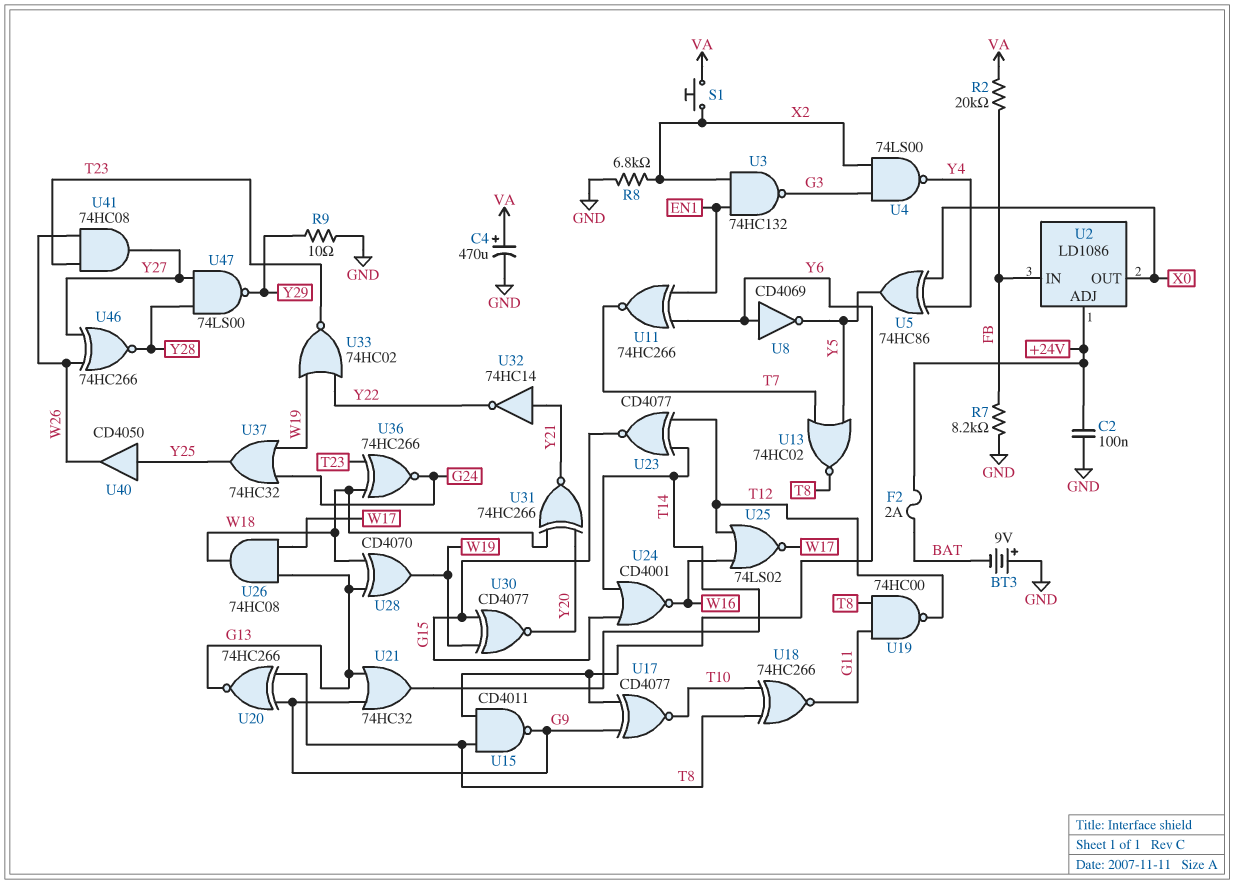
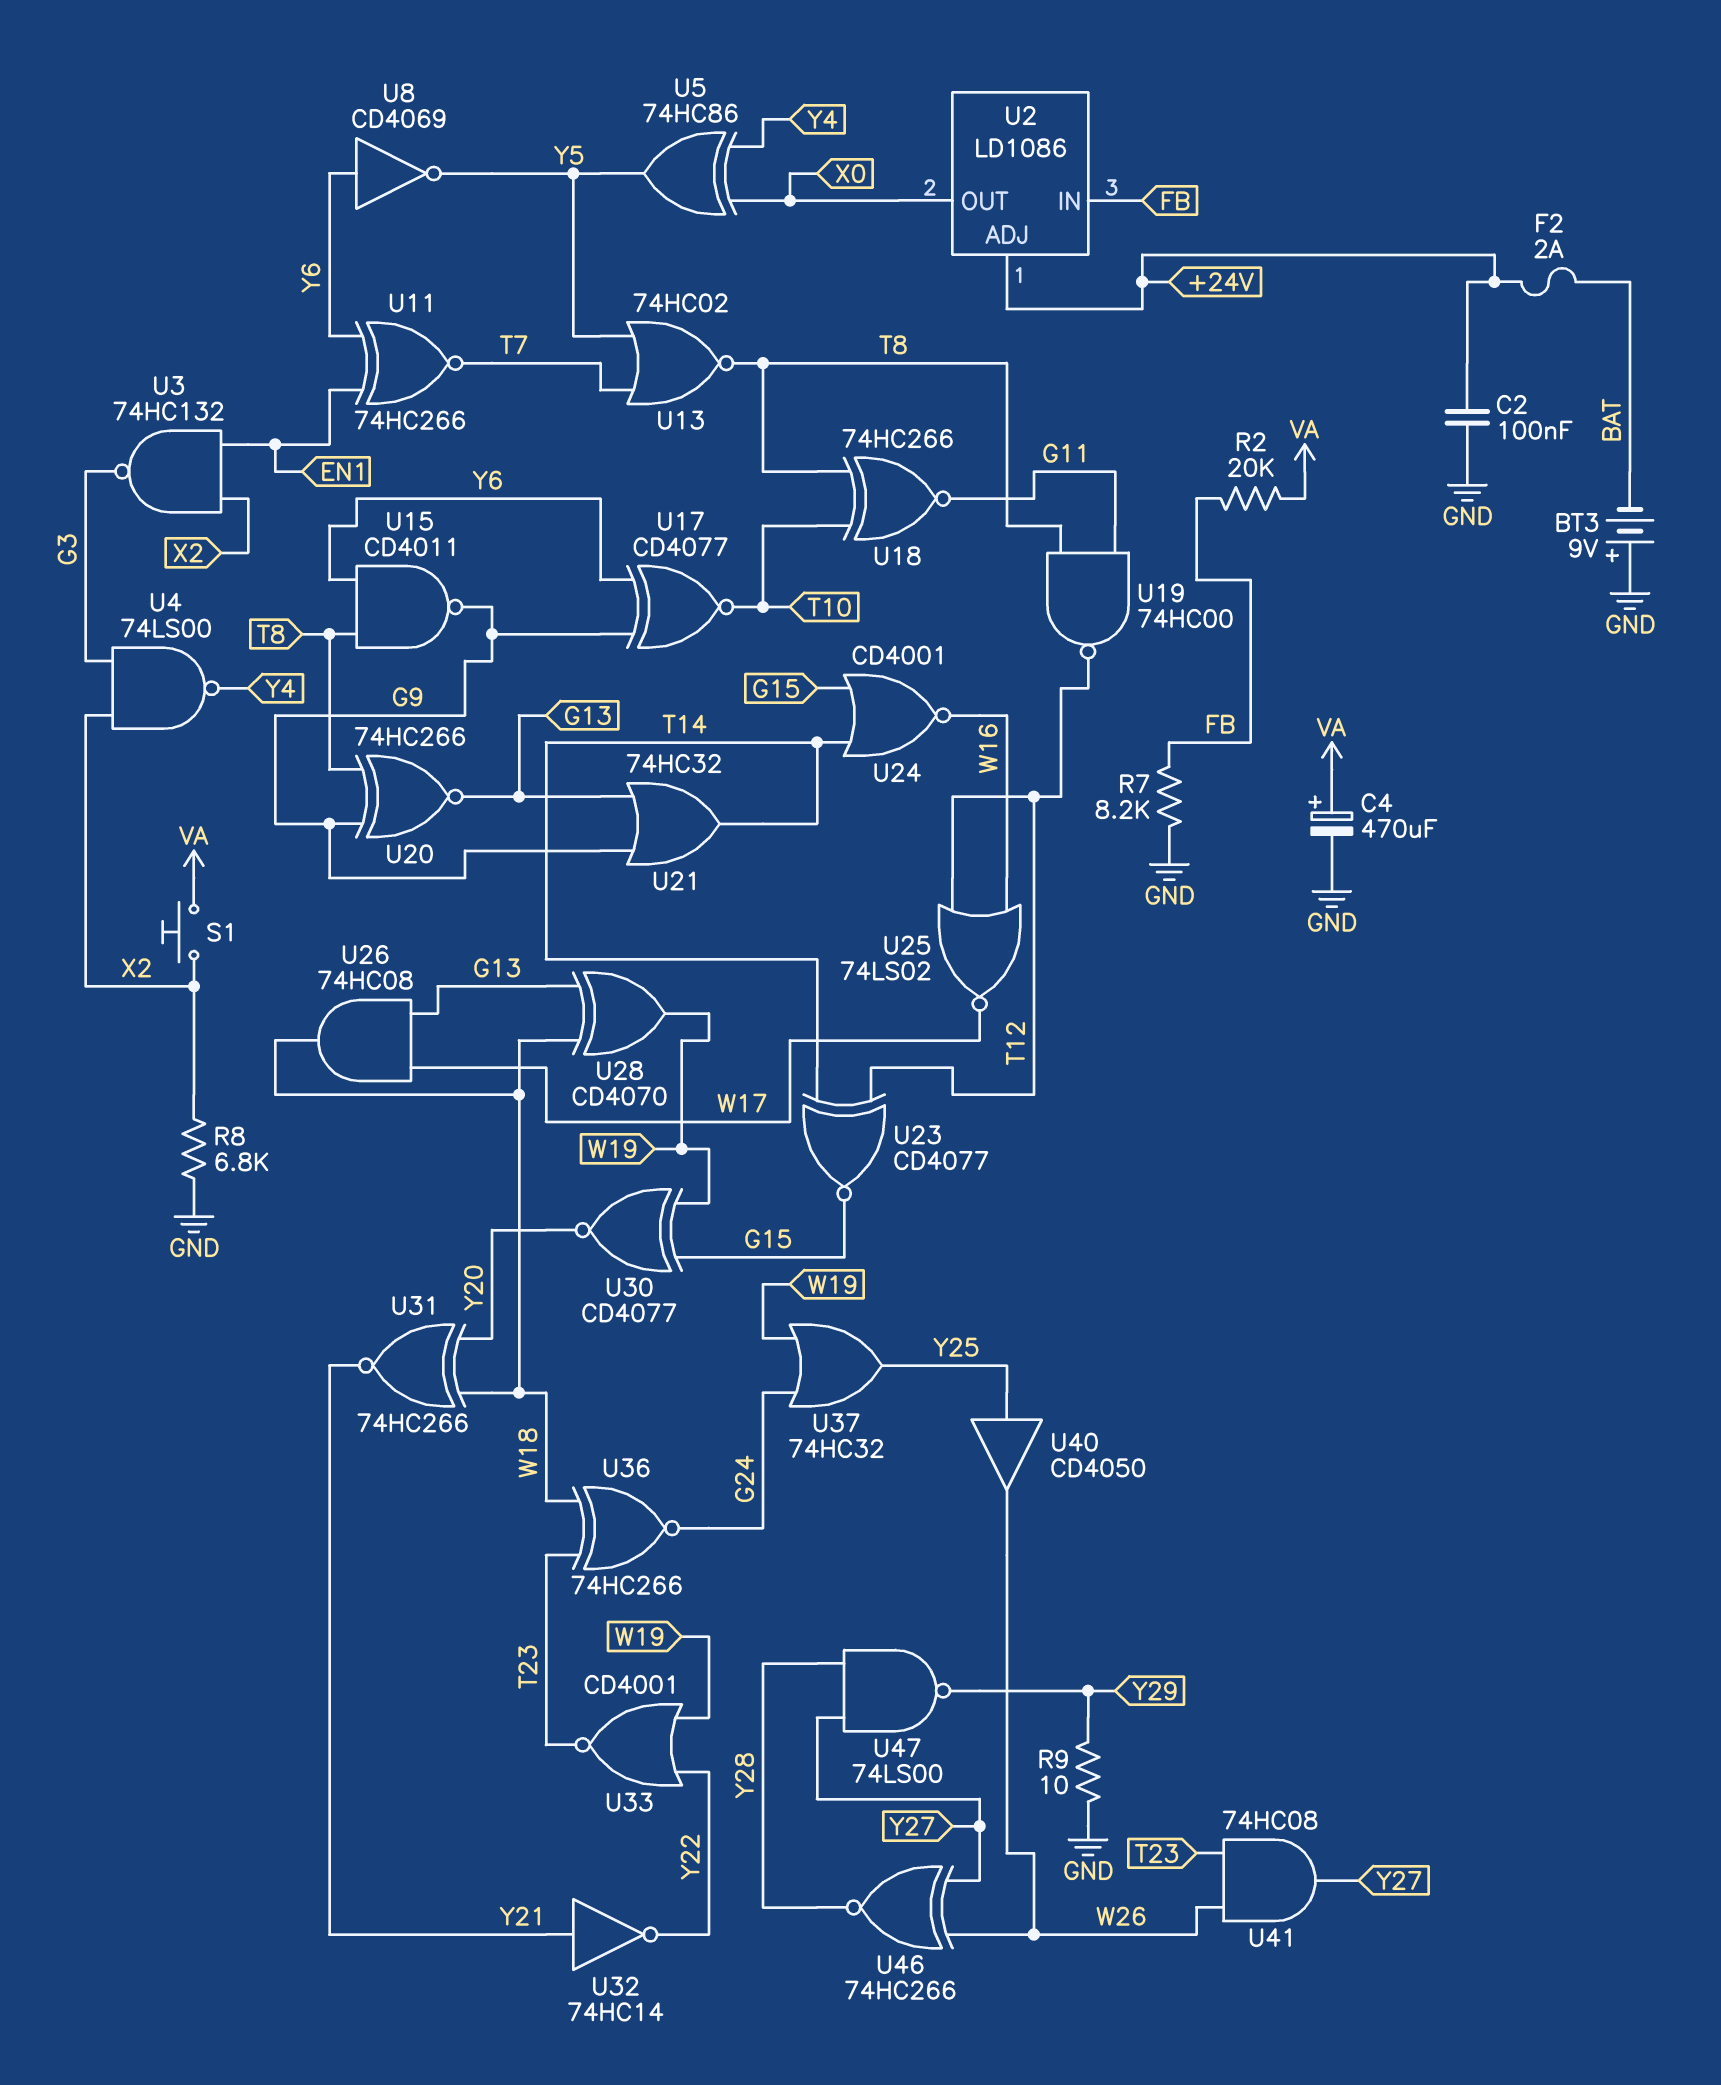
U33: NOR 74HC02 (in W19, in Y22, out T23) -> NOR CD4001 (in W19, in Y22, out T23)

